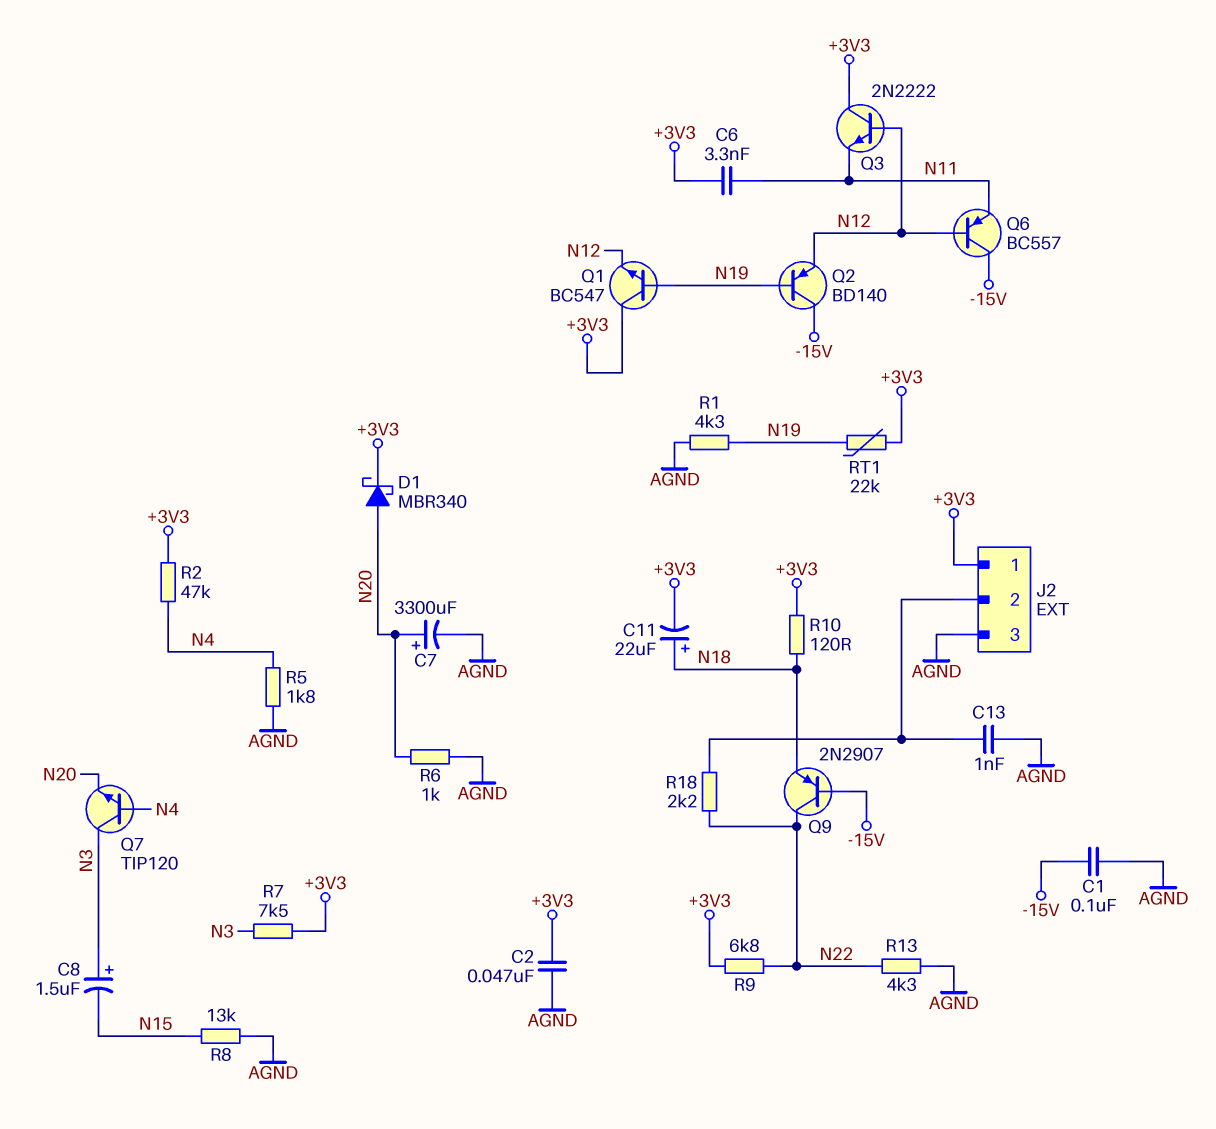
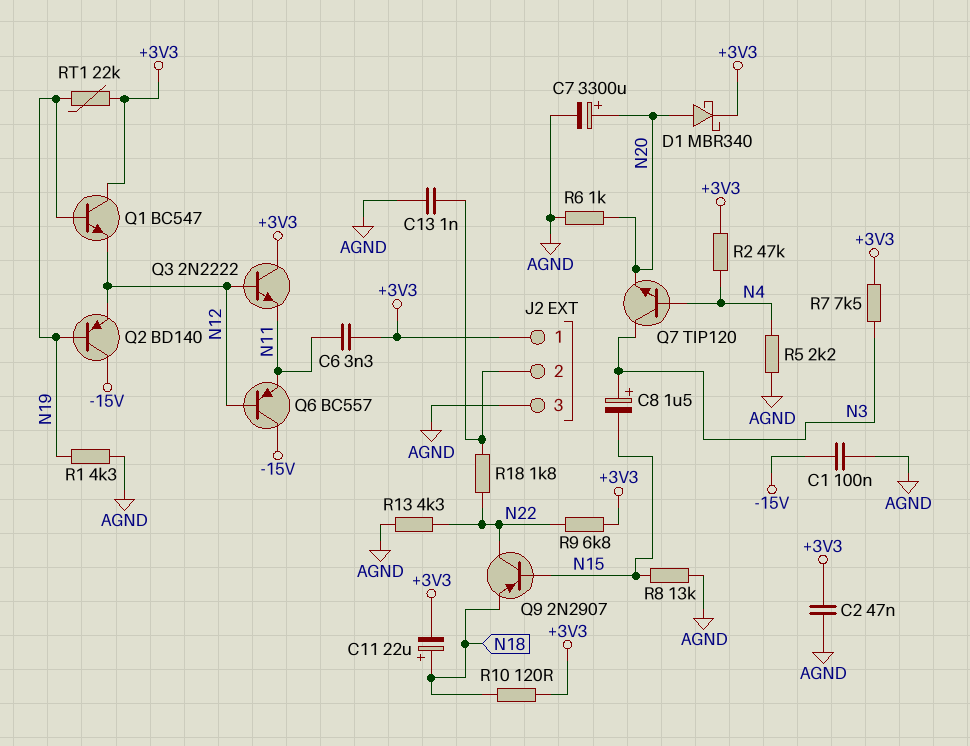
Q9: PNP 2N2907 (B -15V, C N22, E N18) -> PNP 2N2907 (B N15, C N22, E N18)
R5: 1.8k (AGND, N4) -> 2.2k (AGND, N4)
R18: 2.2k (J2/2, N22) -> 1.8k (J2/2, N22)

